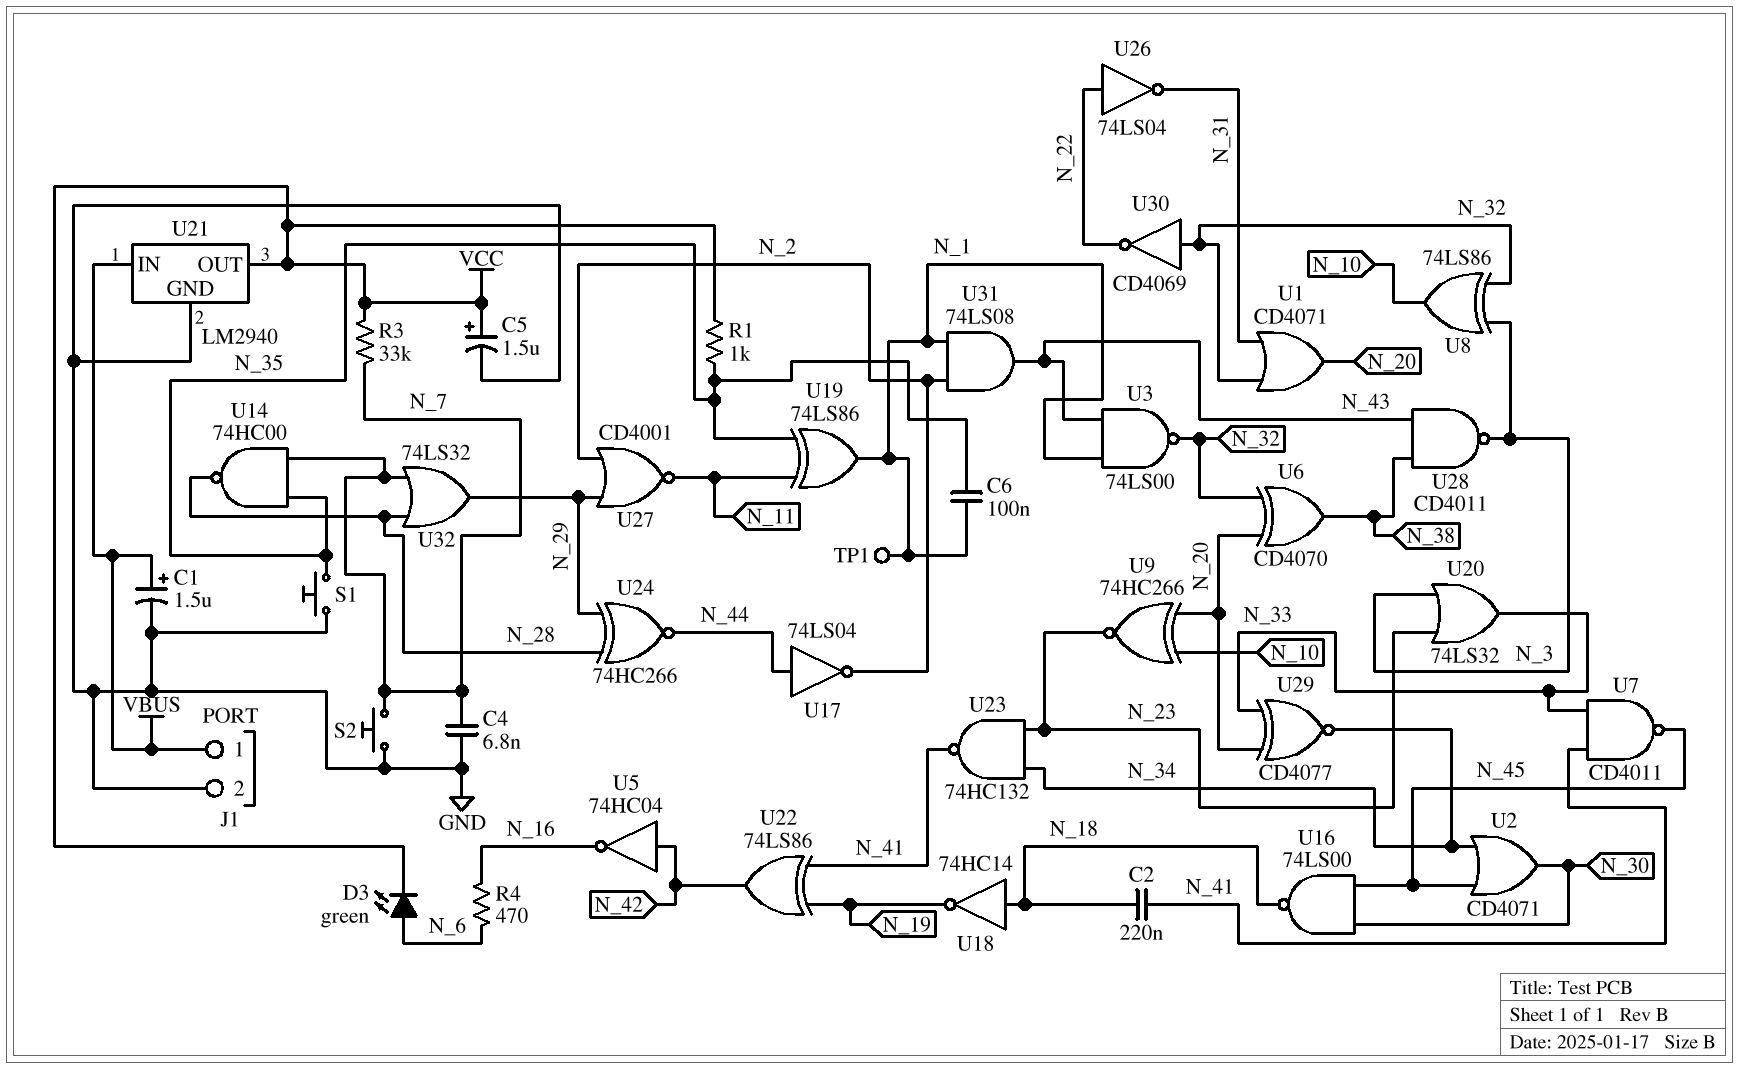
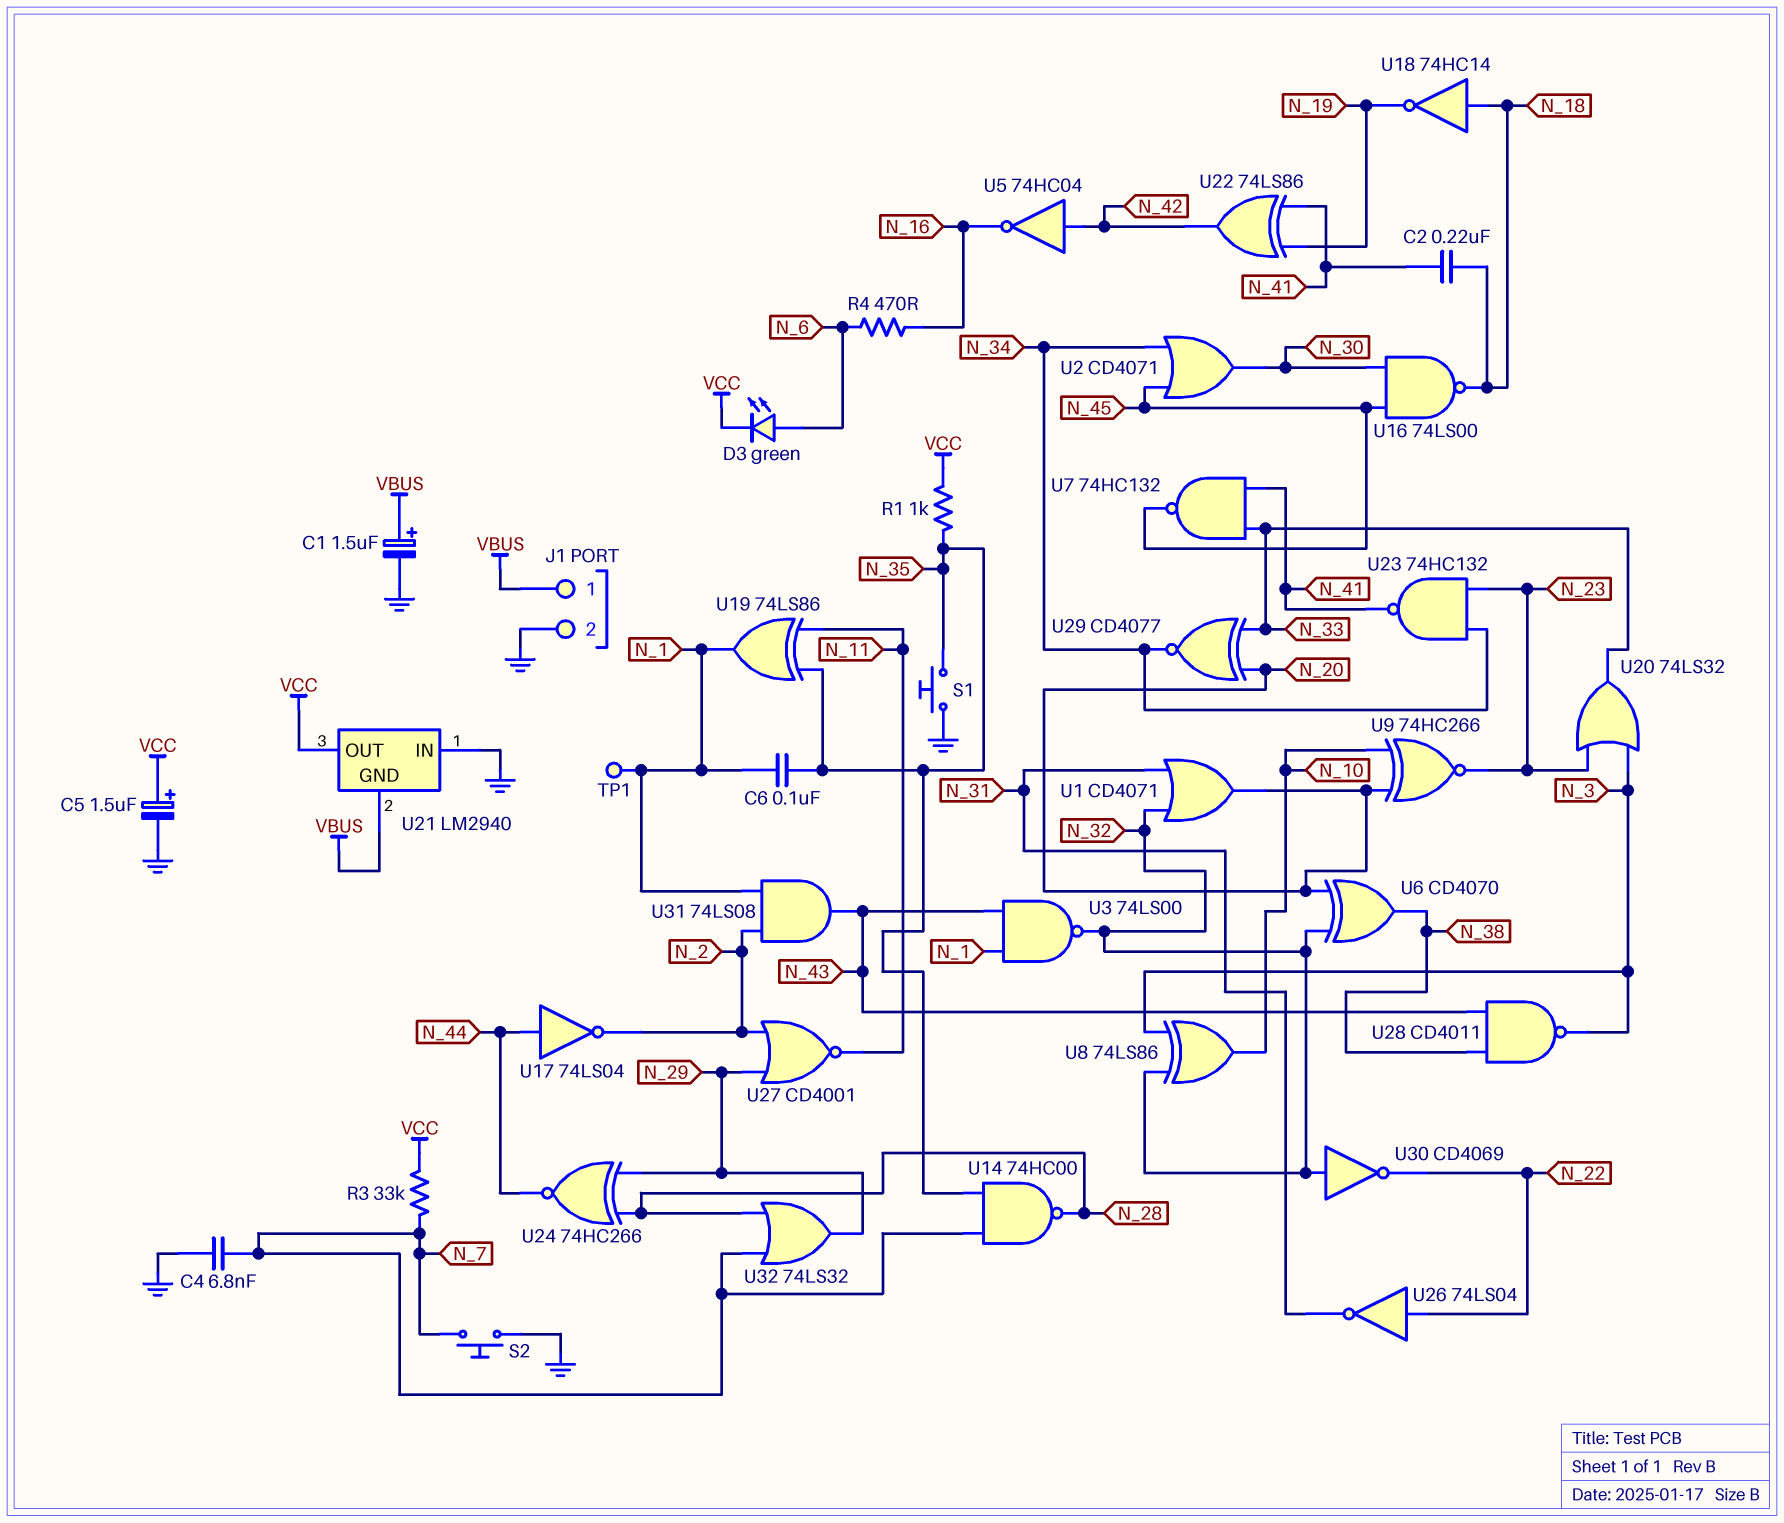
U7: NAND CD4011 (in N_33, in N_41, out N_45) -> NAND 74HC132 (in N_33, in N_41, out N_45)
U21 pin GND: GND -> VBUS
U21 pin IN: VBUS -> GND

